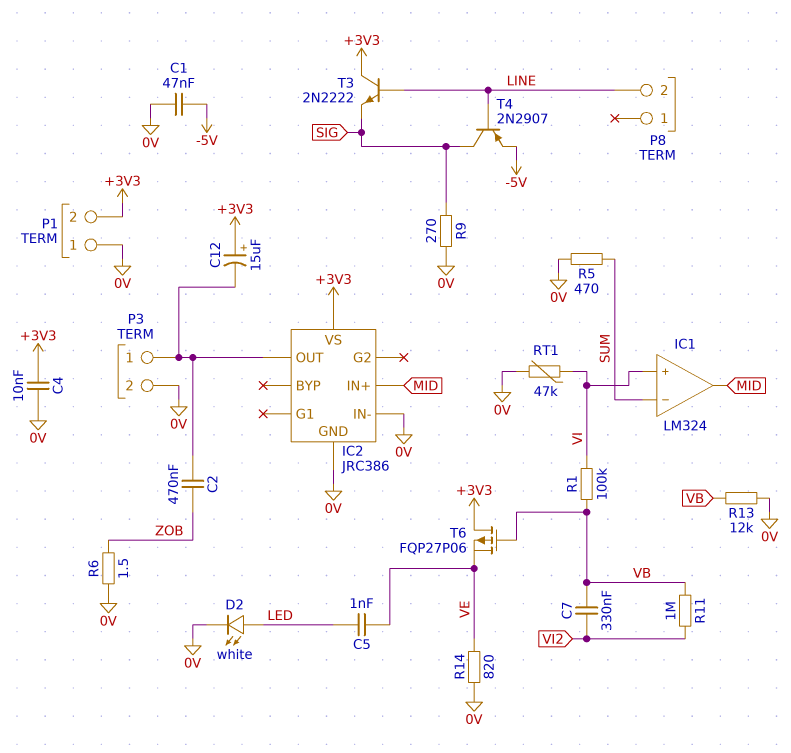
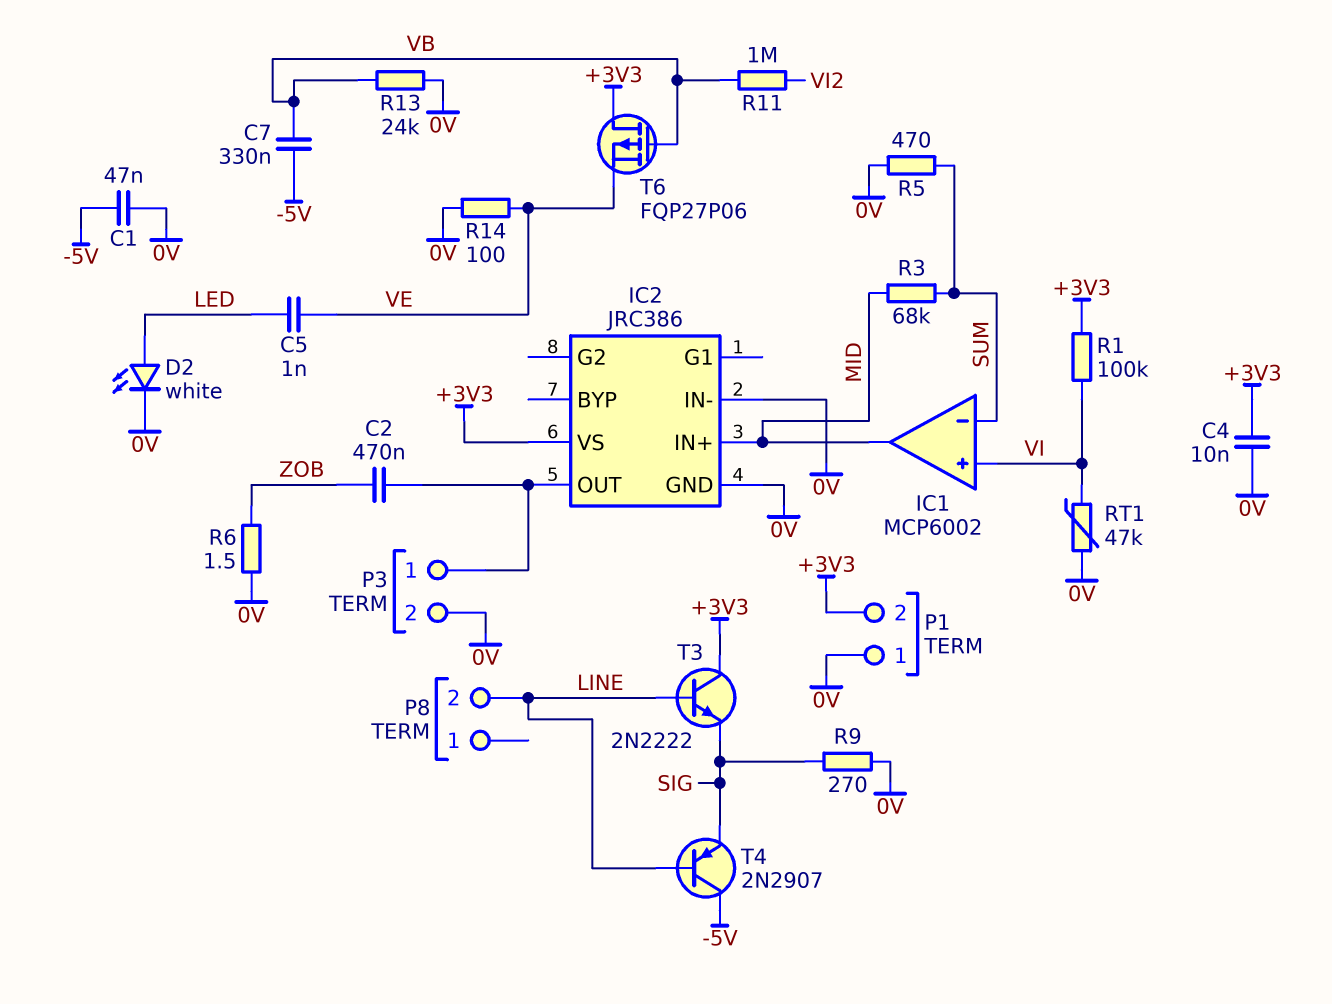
C7: 330nF (VB, VI2) -> 330nF (-5V, VB)
C12: 15uF (plus +3V3, minus IC2/OUT) -> none
IC1: LM324 -> MCP6002
R1: 100k (VB, VI) -> 100k (+3V3, VI)
R3: none -> 68k (MID, SUM)
R13: 12k (0V, VB) -> 24k (0V, VB)
R14: 820 (0V, VE) -> 100 (0V, VE)
T4: PNP 2N2907 (B LINE, C SIG, E -5V) -> PNP 2N2907 (B LINE, C -5V, E SIG)

